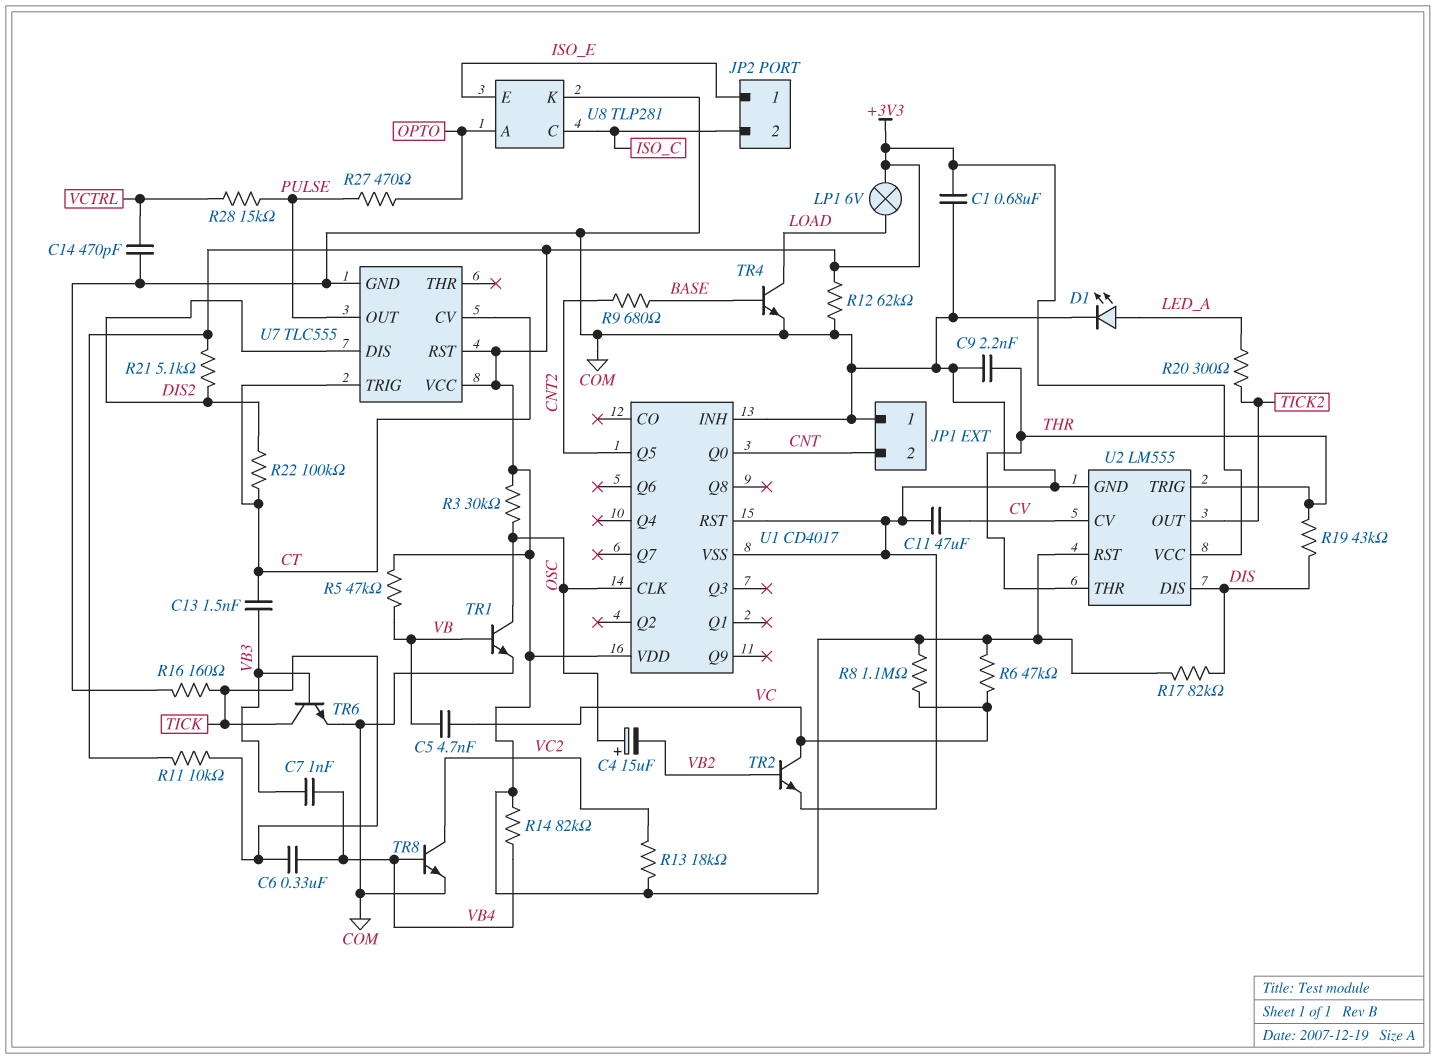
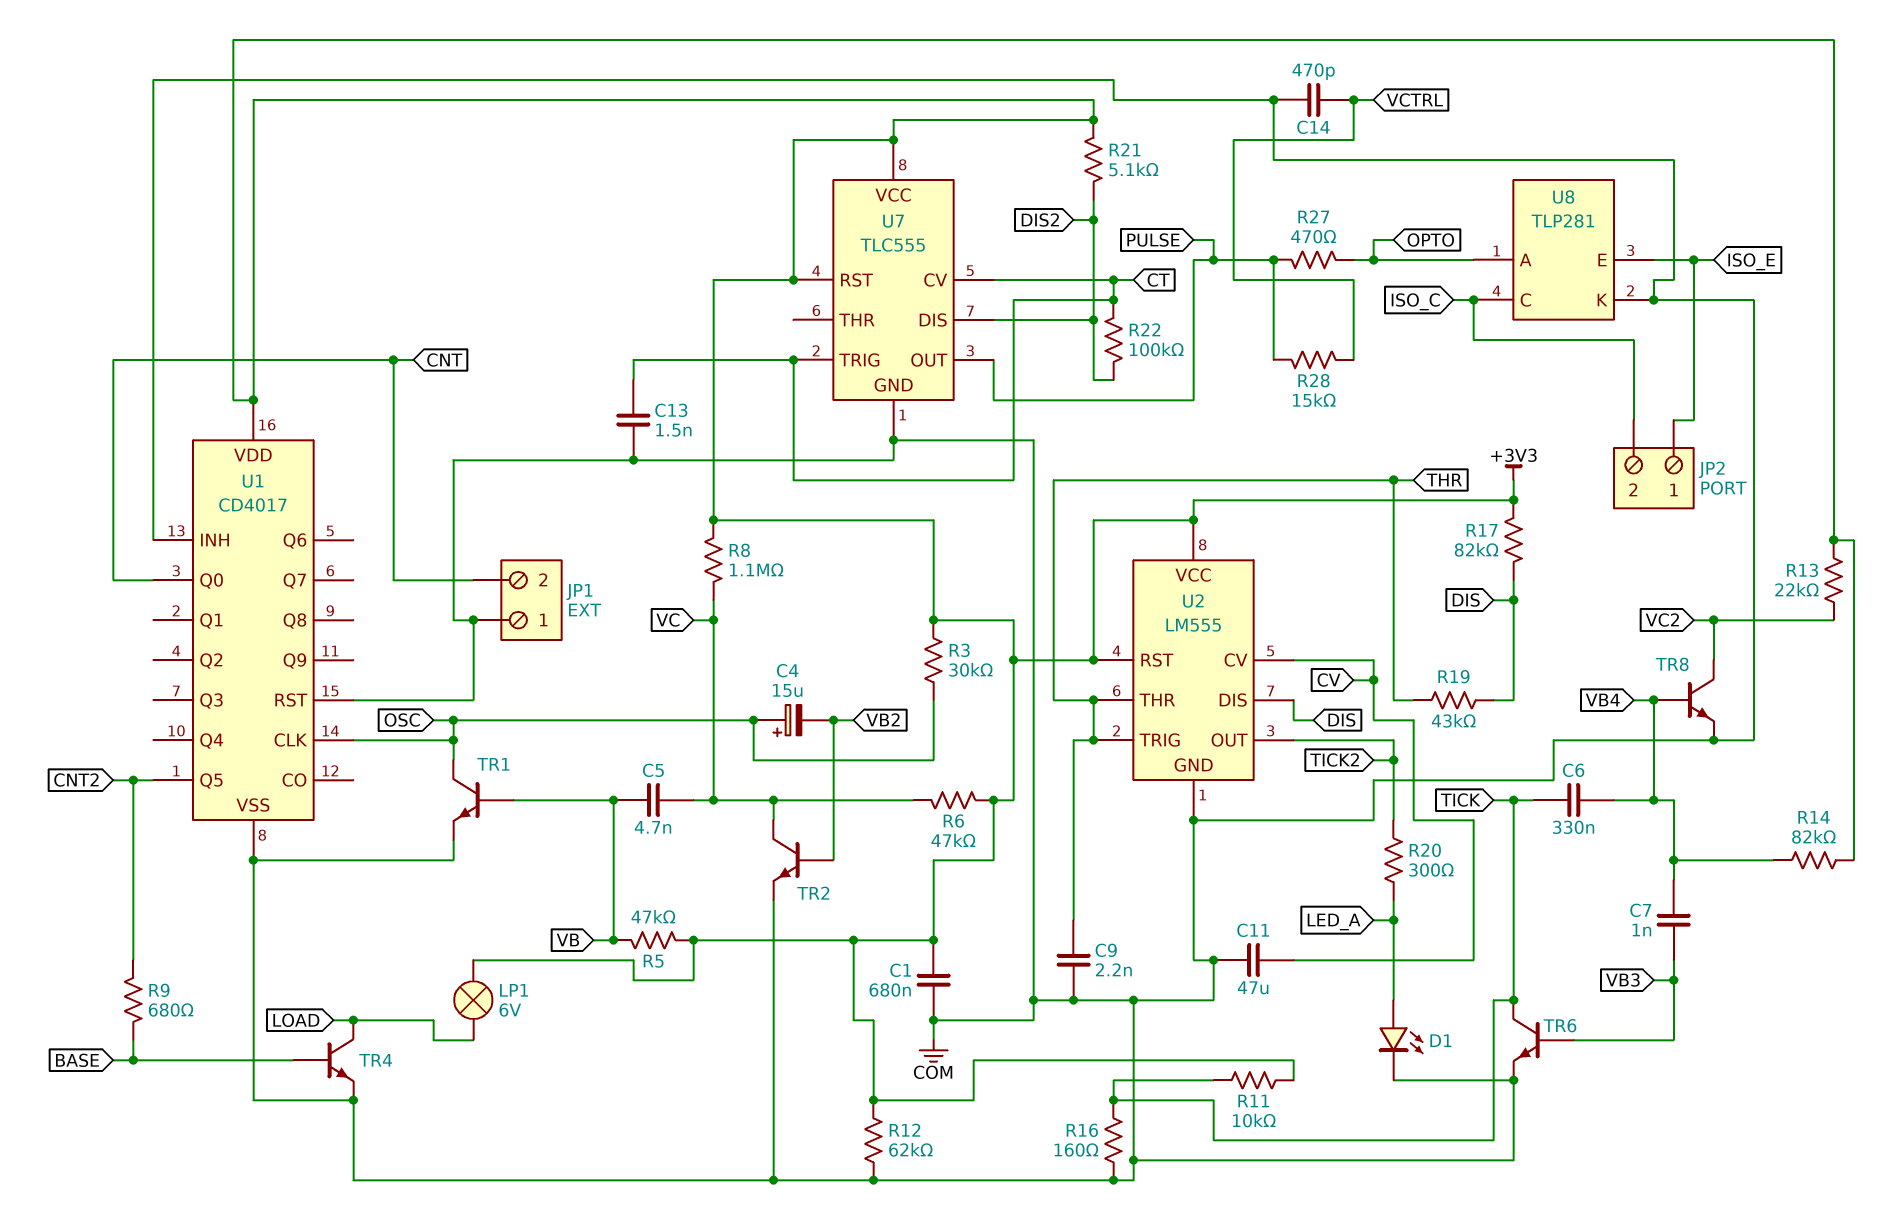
C13: 1.5nF (CT, VB3) -> 1.5nF (COM, CT)
R13: 18k (+3V3, VC2) -> 22k (+3V3, VC2)

